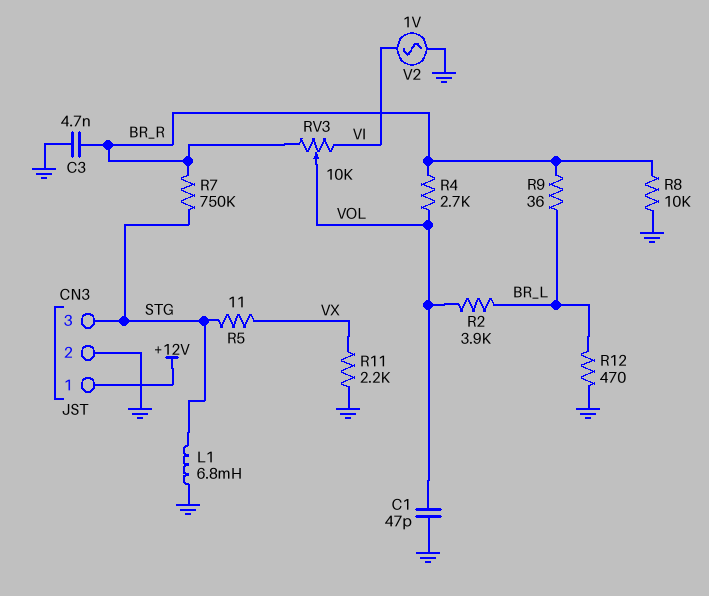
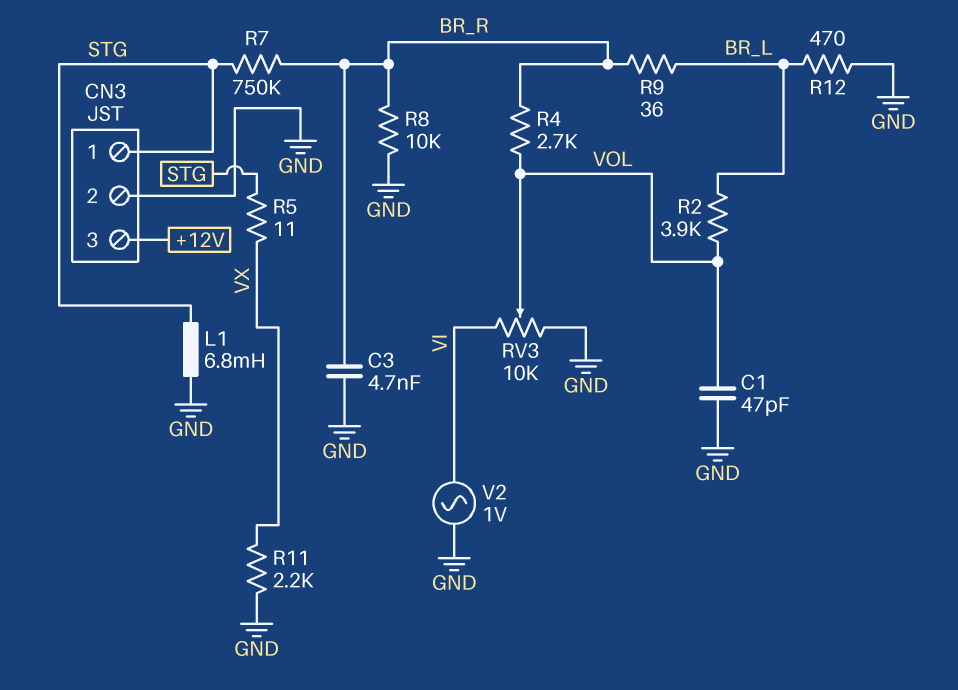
CN3 pin 1: +12V -> STG
CN3 pin 3: STG -> +12V
RV3: 10k (BR_R, VI, wiper VOL) -> 10k (GND, VI, wiper VOL)

